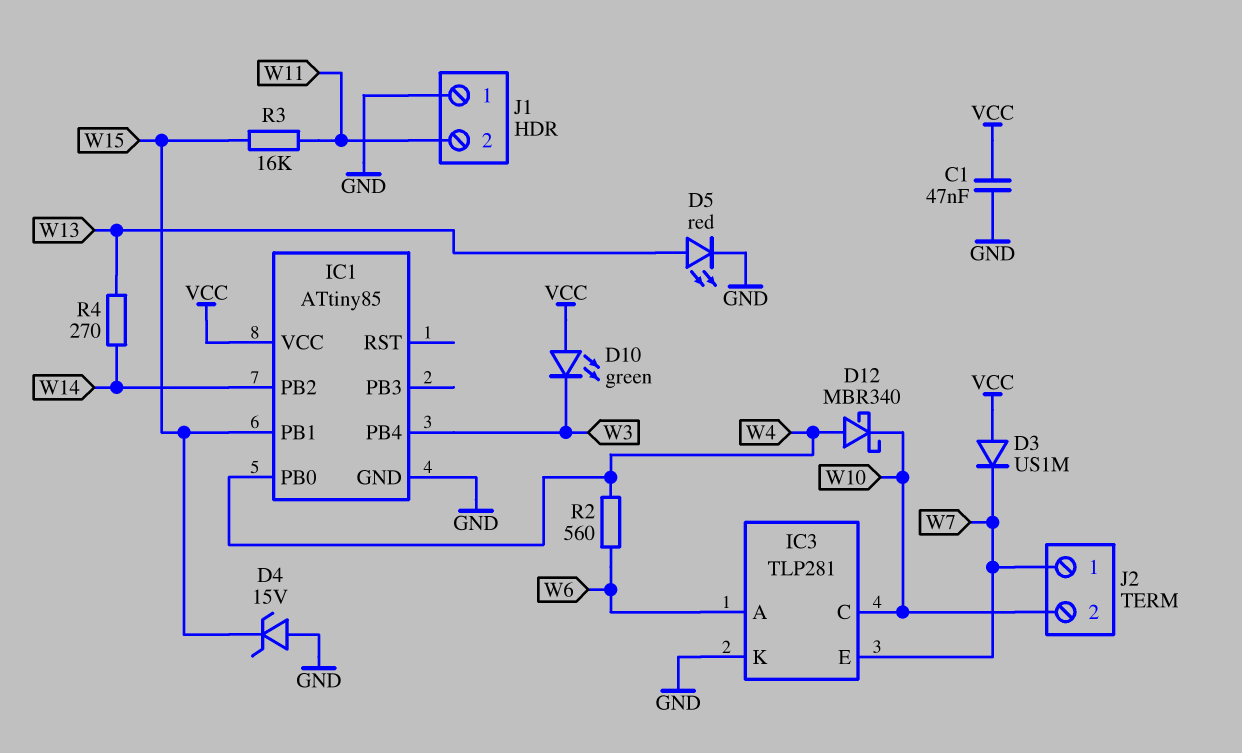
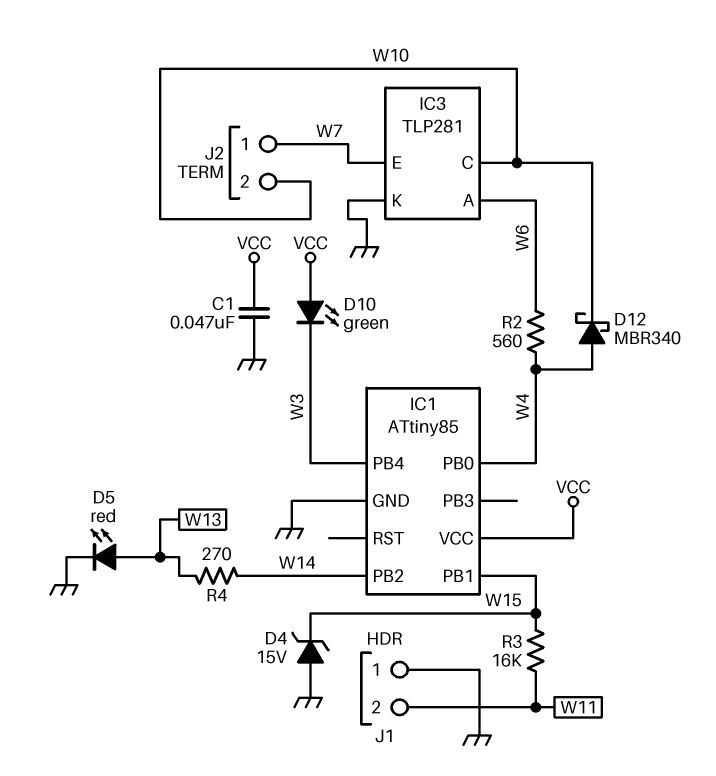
D3: diode US1M (A VCC, K W7) -> none

